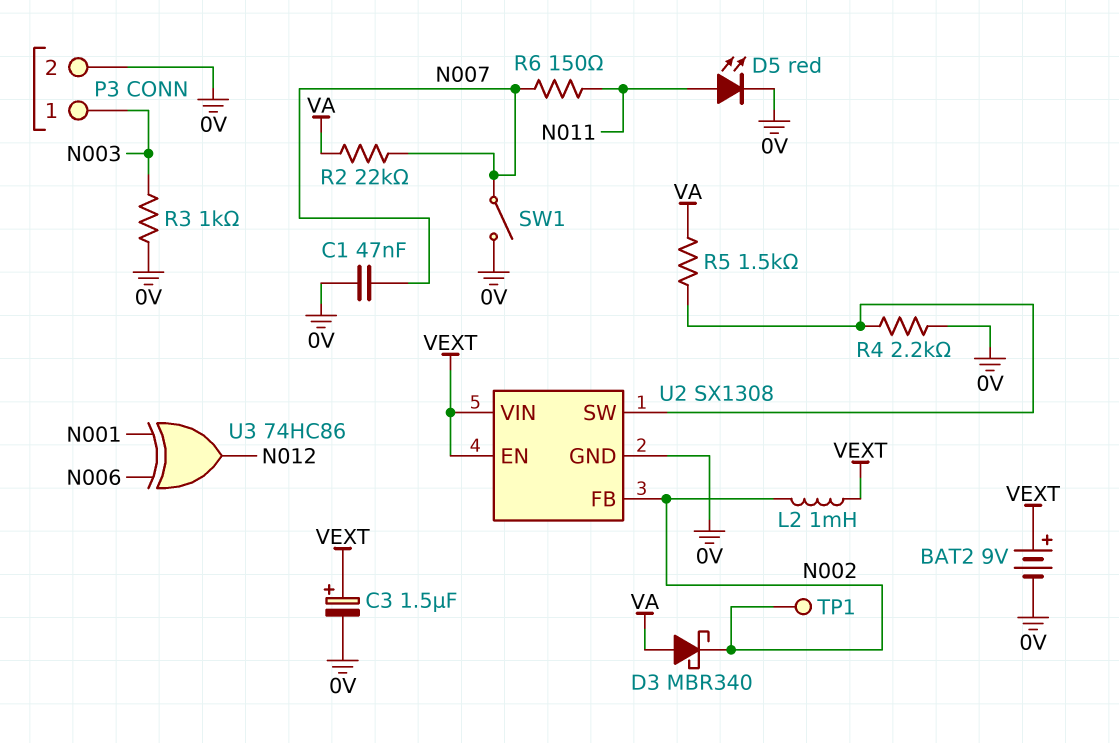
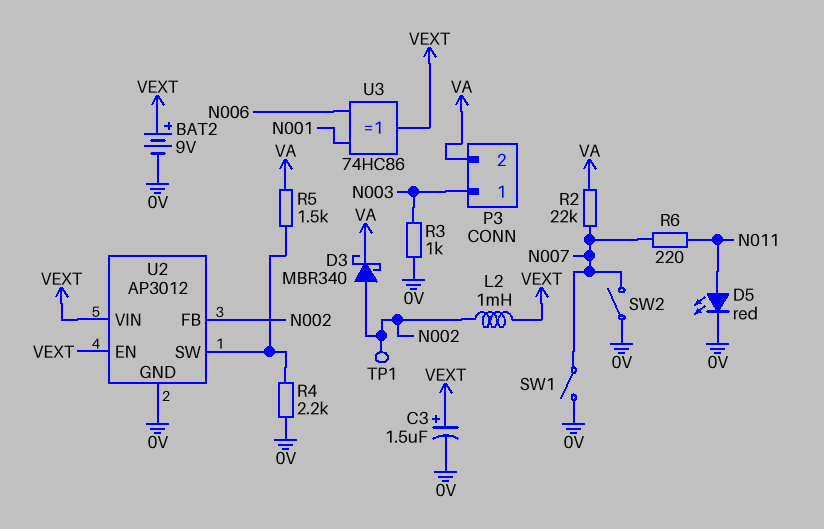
C1: 47nF (0V, N007) -> none
D3: schottky MBR340 (A VA, K N002) -> schottky MBR340 (A N002, K VA)
P3 pin 2: 0V -> VA
R6: 150 (N007, N011) -> 220 (N007, N011)
SW2: none -> switch (0V, N007)
U2: SX1308 -> AP3012
U3: XOR 74HC86 (in N001, in N006, out N012) -> XOR 74HC86 (in N001, in N006, out VEXT)

